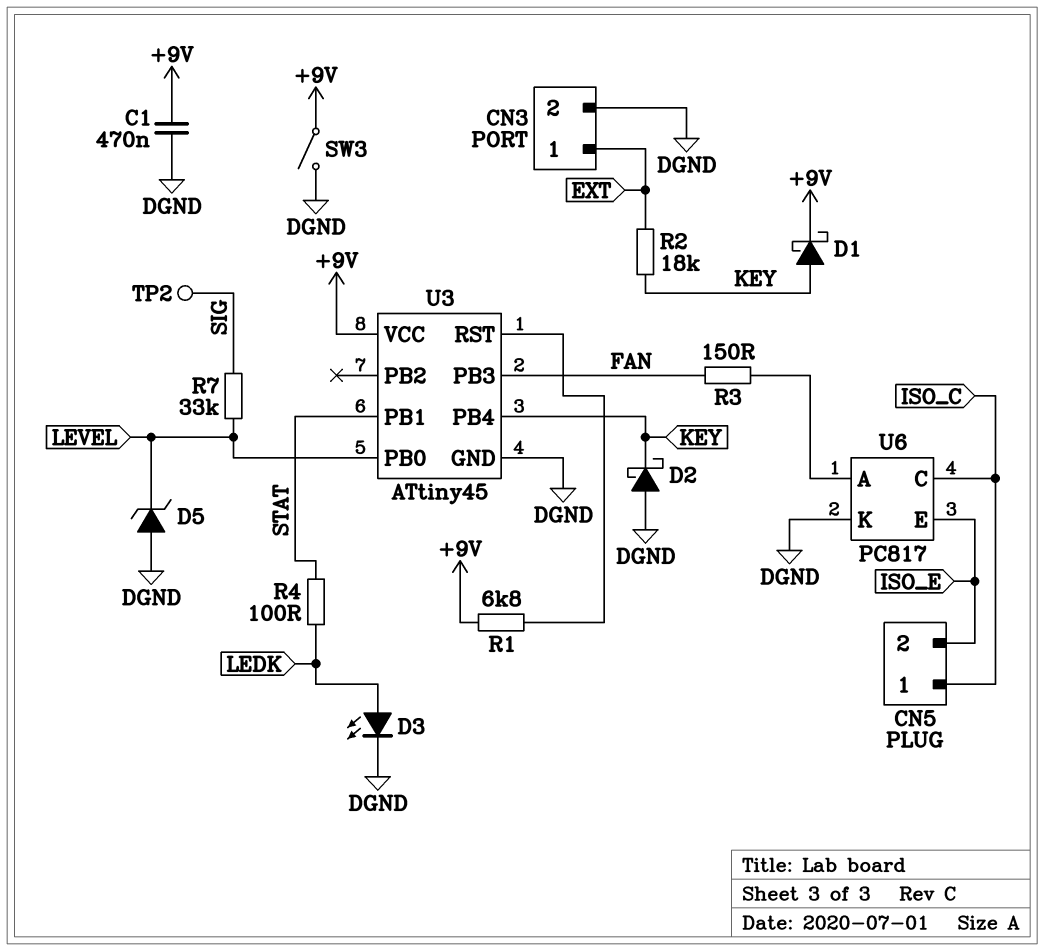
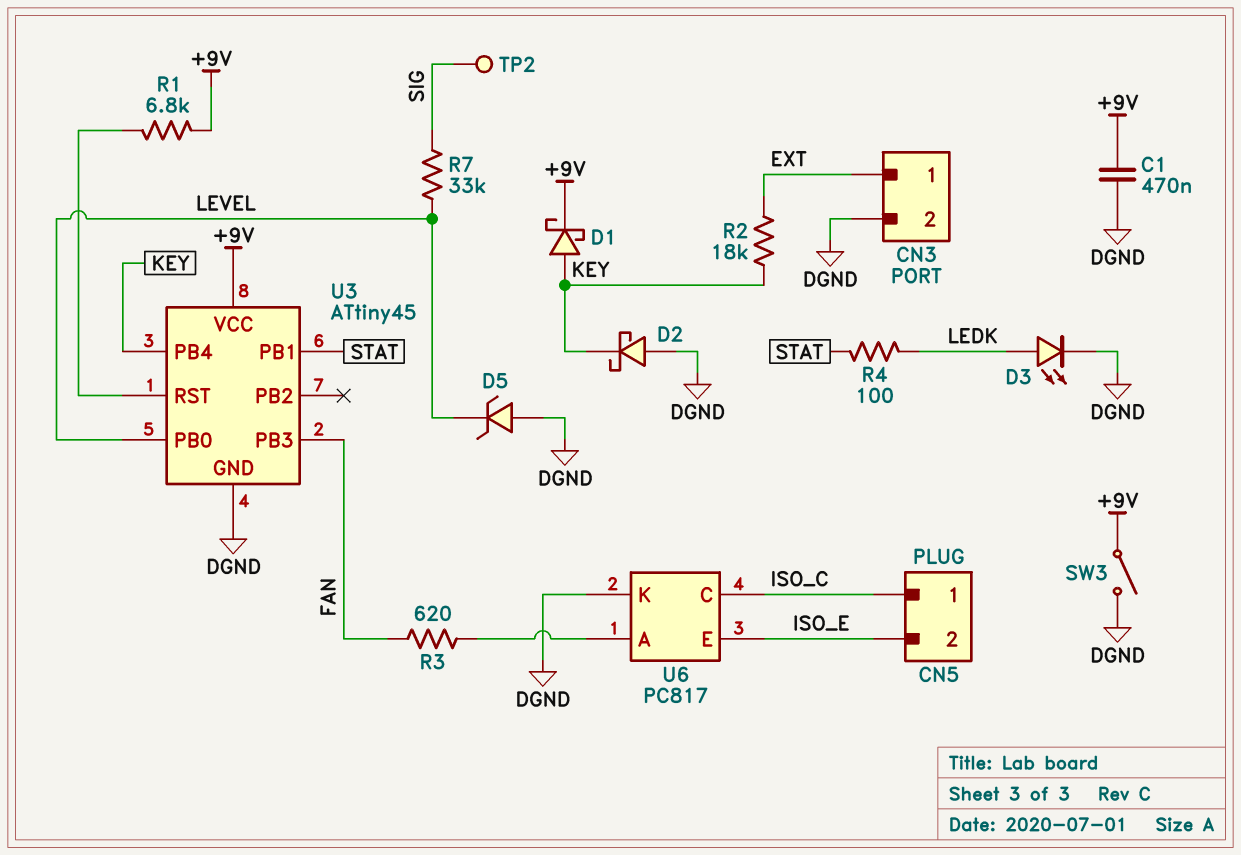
R3: 150 (FAN, U6/A) -> 620 (FAN, U6/A)

